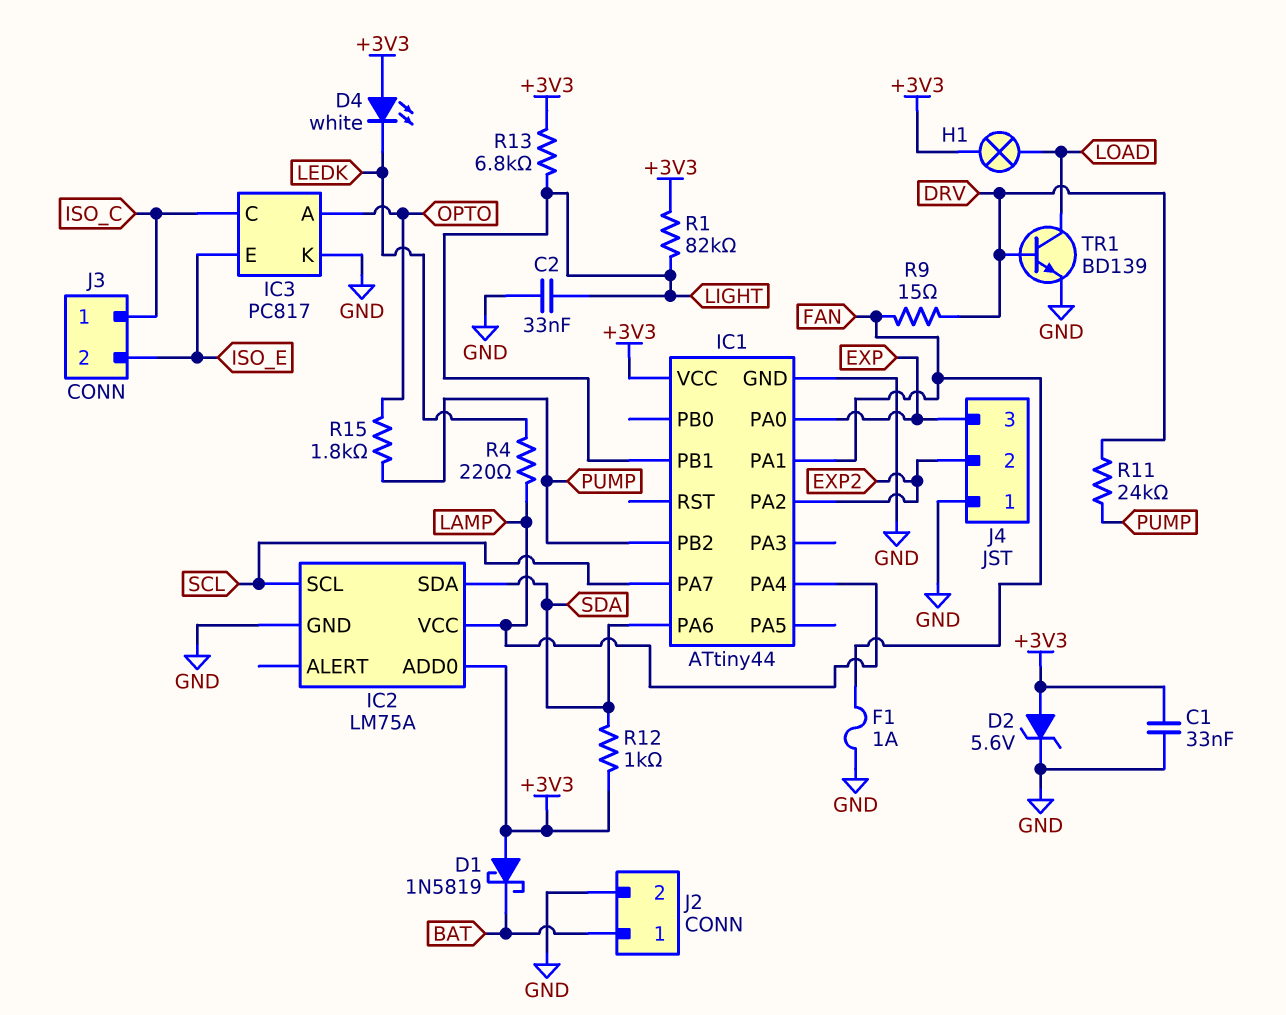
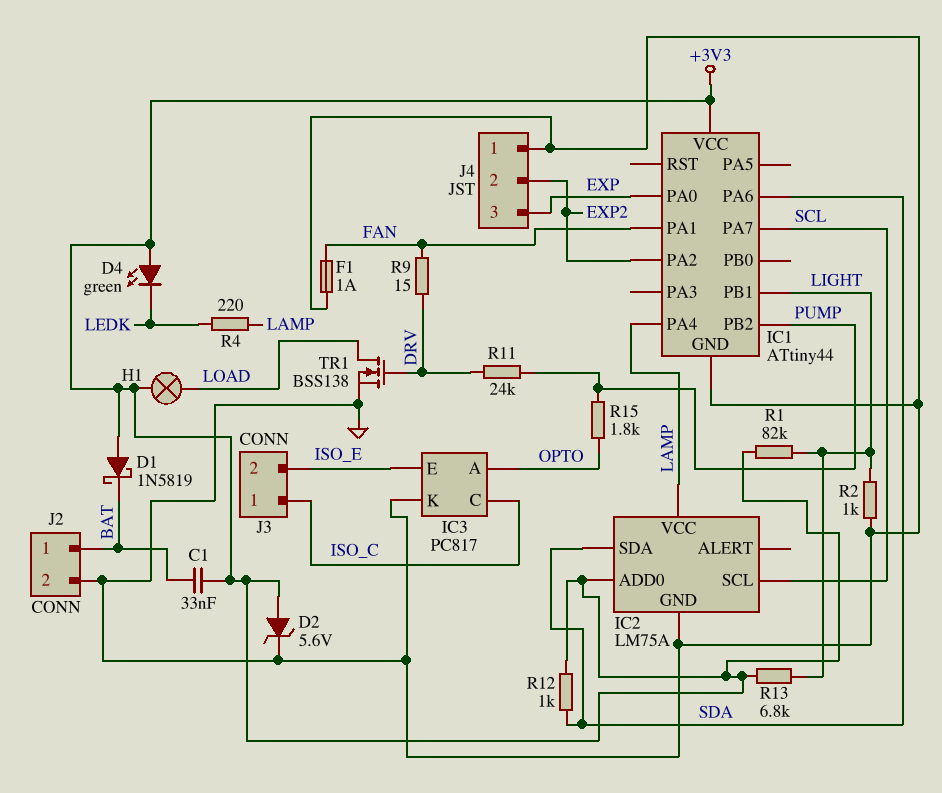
C1: 33nF (+3V3, GND) -> 33nF (+3V3, BAT)
C2: 33nF (GND, LIGHT) -> none
D4: LED white (A +3V3, K LEDK) -> LED green (A +3V3, K LEDK)
R2: none -> 1k (GND, LIGHT)
TR1: NPN BD139 (B DRV, C LOAD, E GND) -> NMOS BSS138 (G DRV, D LOAD, S GND)

